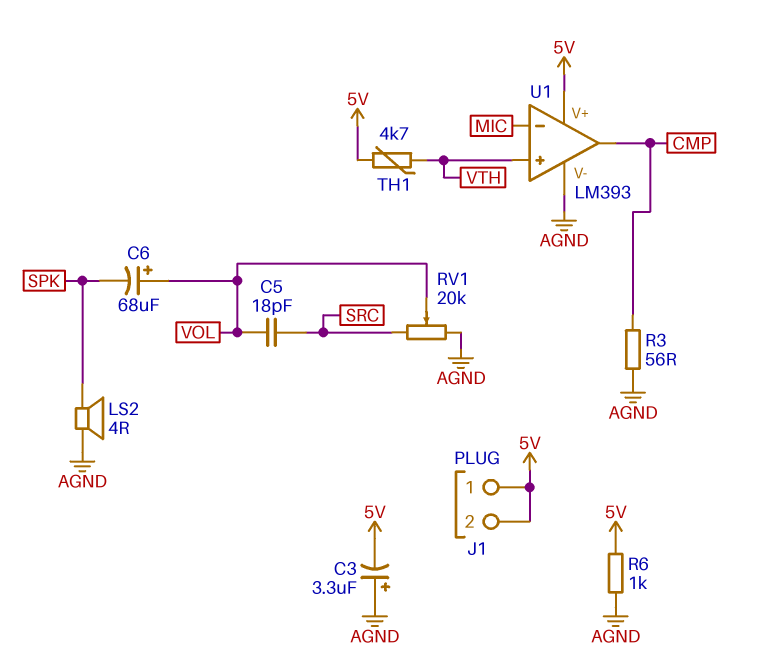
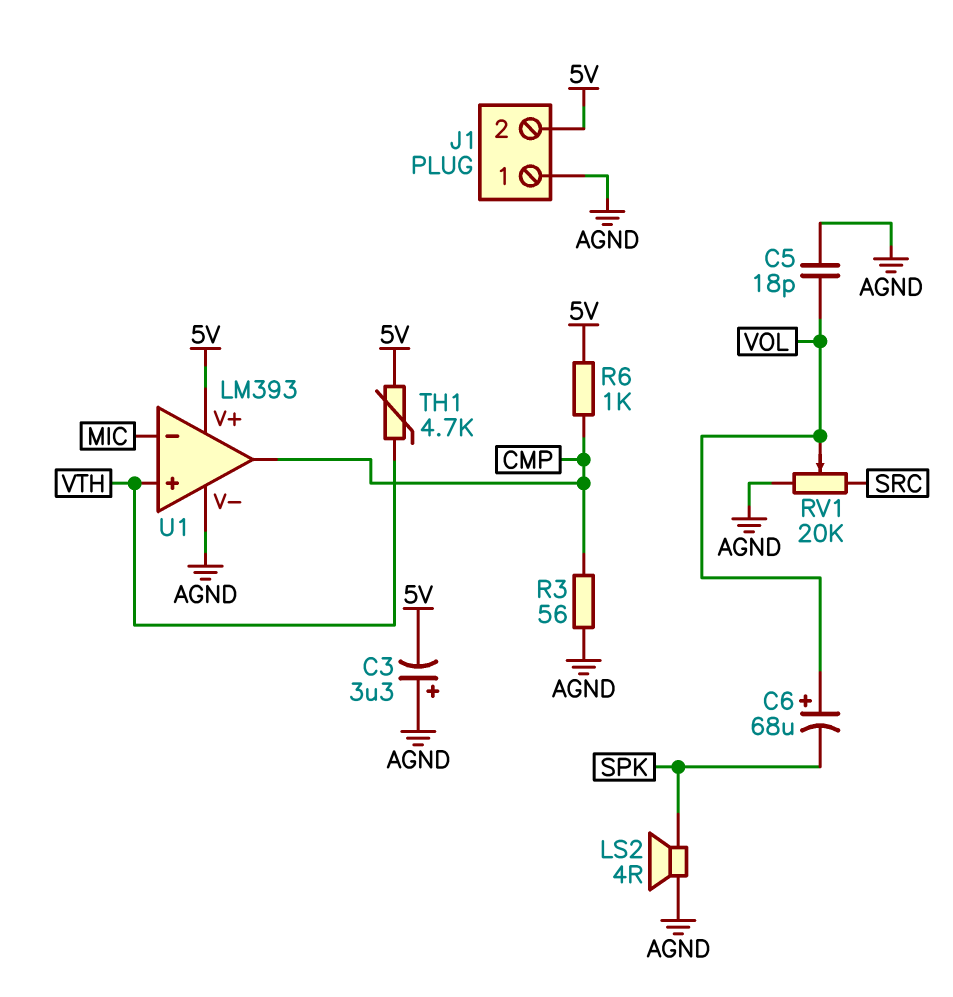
C5: 18pF (SRC, VOL) -> 18pF (AGND, VOL)
J1 pin 1: 5V -> AGND
R6: 1k (5V, AGND) -> 1k (5V, CMP)

